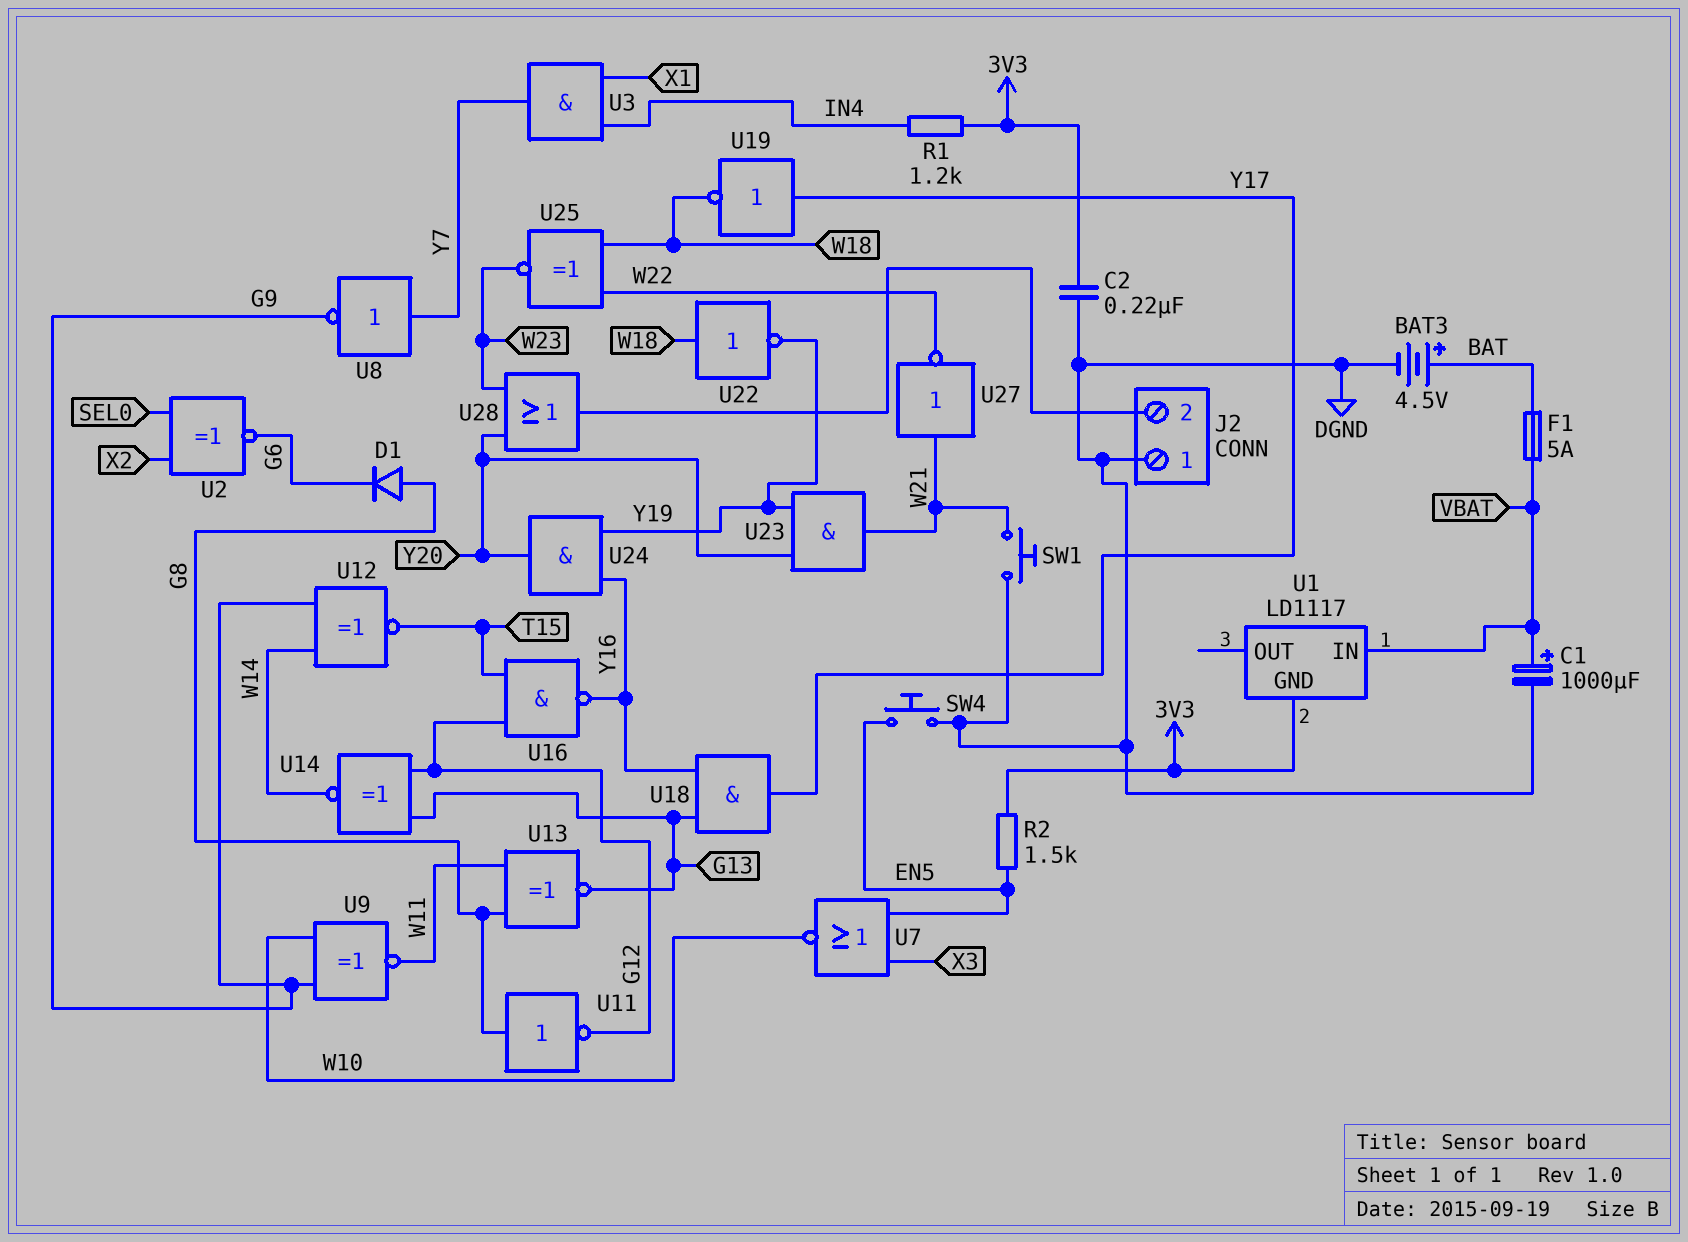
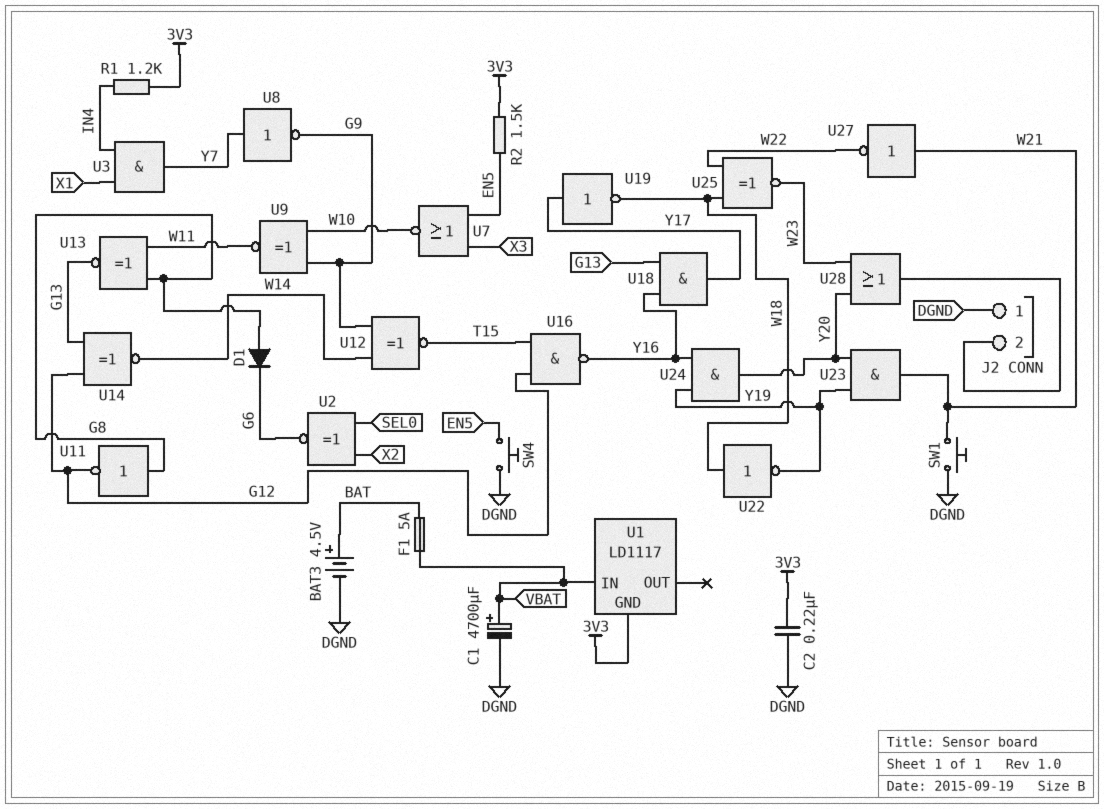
C1: 1000uF (plus VBAT, minus DGND) -> 4700uF (plus VBAT, minus DGND)

